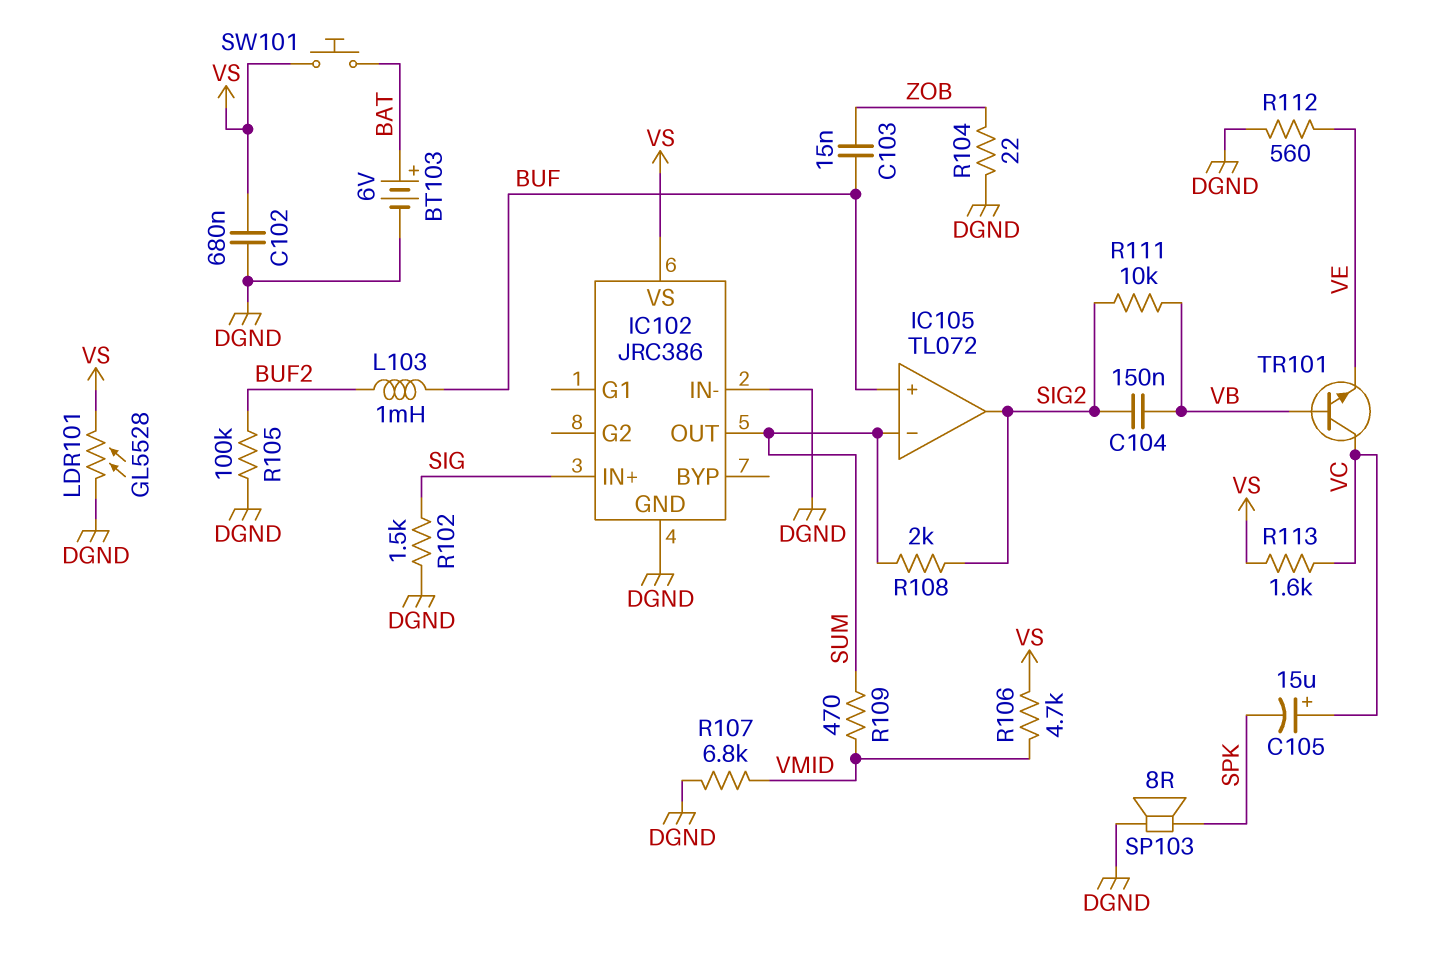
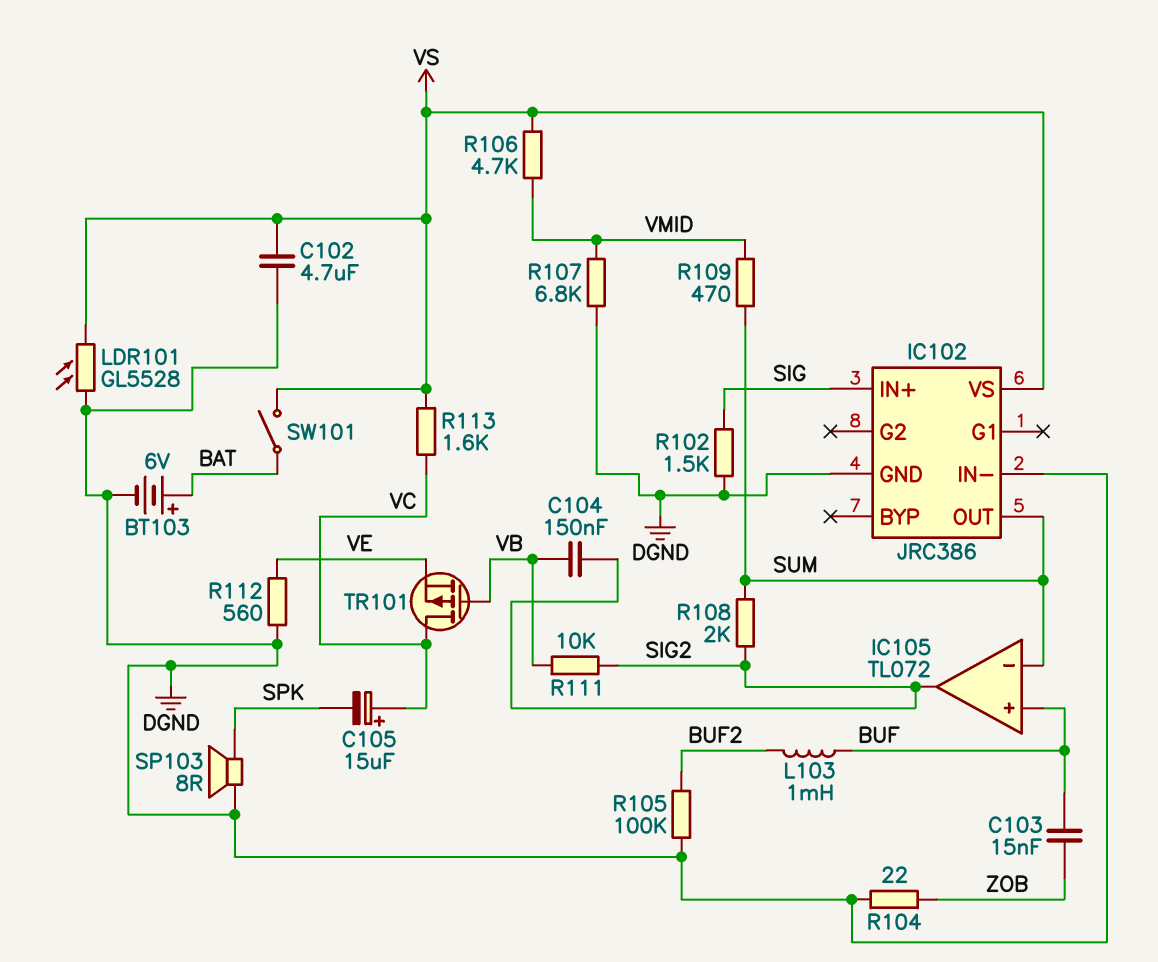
C102: 680nF (DGND, VS) -> 4.7uF (DGND, VS)
SW101: button (BAT, VS) -> switch (BAT, VS)
TR101: NPN (B VB, C VC, E VE) -> PMOS (G VB, D VC, S VE)

